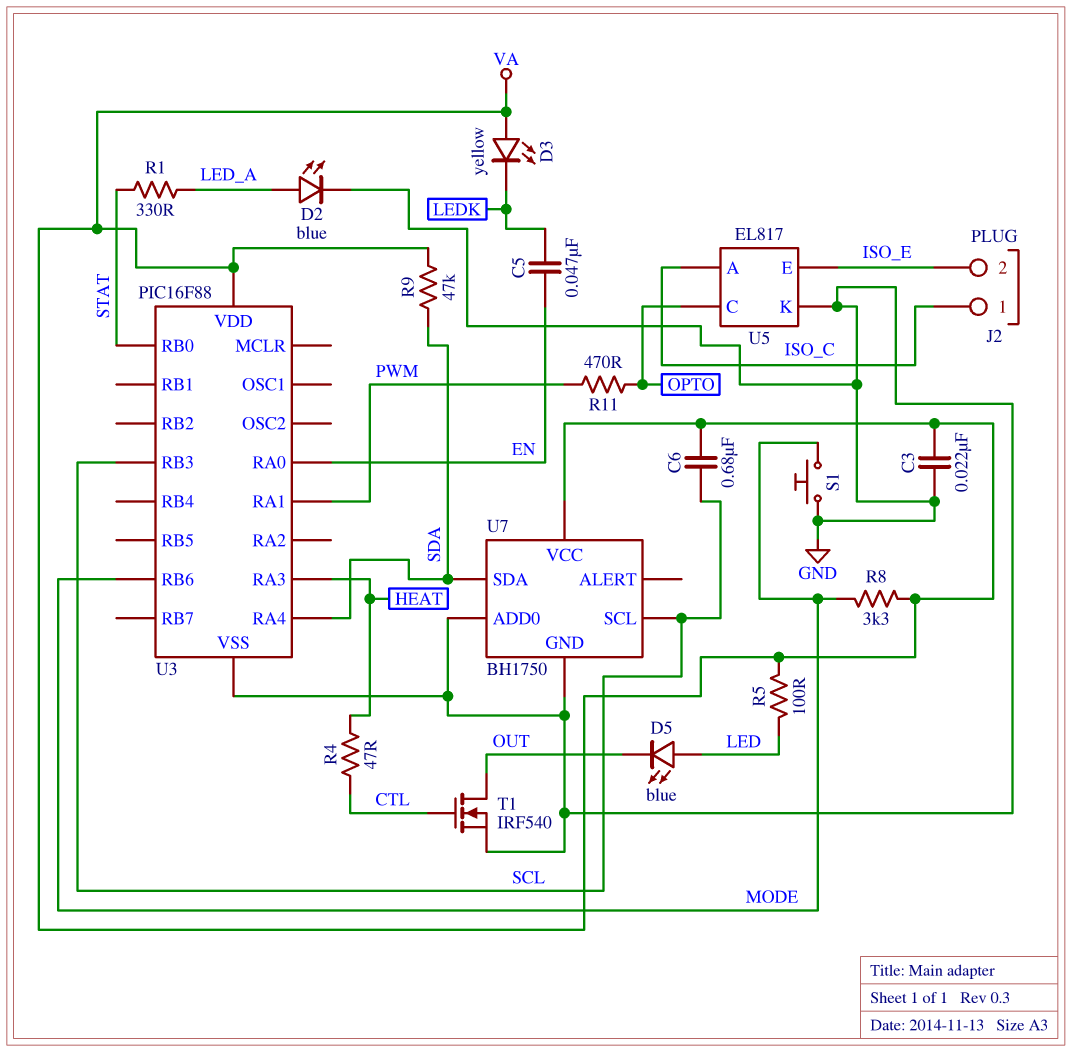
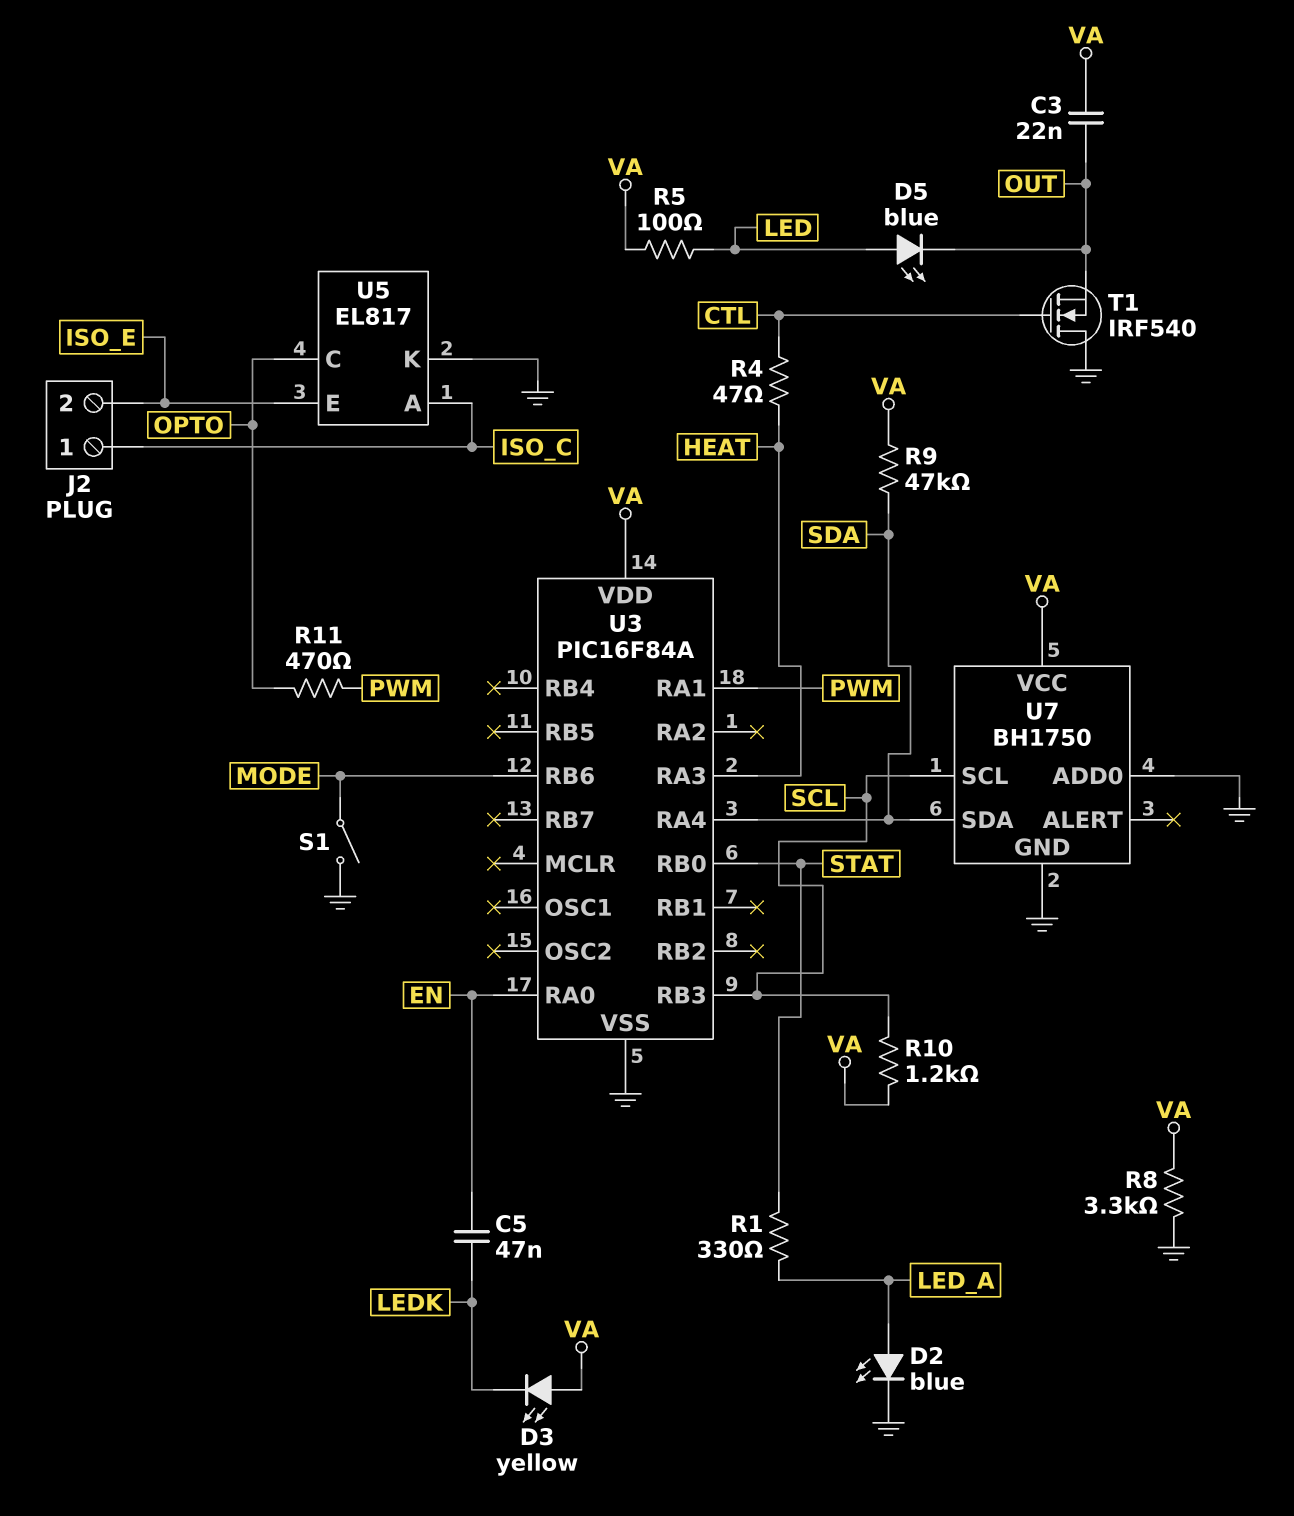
C3: 22nF (GND, VA) -> 22nF (OUT, VA)
C6: 680nF (SCL, VA) -> none
R8: 3.3k (MODE, VA) -> 3.3k (GND, VA)
R10: none -> 1.2k (SCL, VA)
S1: button (GND, MODE) -> switch (GND, MODE)
T1: NMOS IRF540 (G CTL, D OUT, S GND) -> NMOS IRF540 (G CTL, D GND, S OUT)
U3: PIC16F88 -> PIC16F84A

